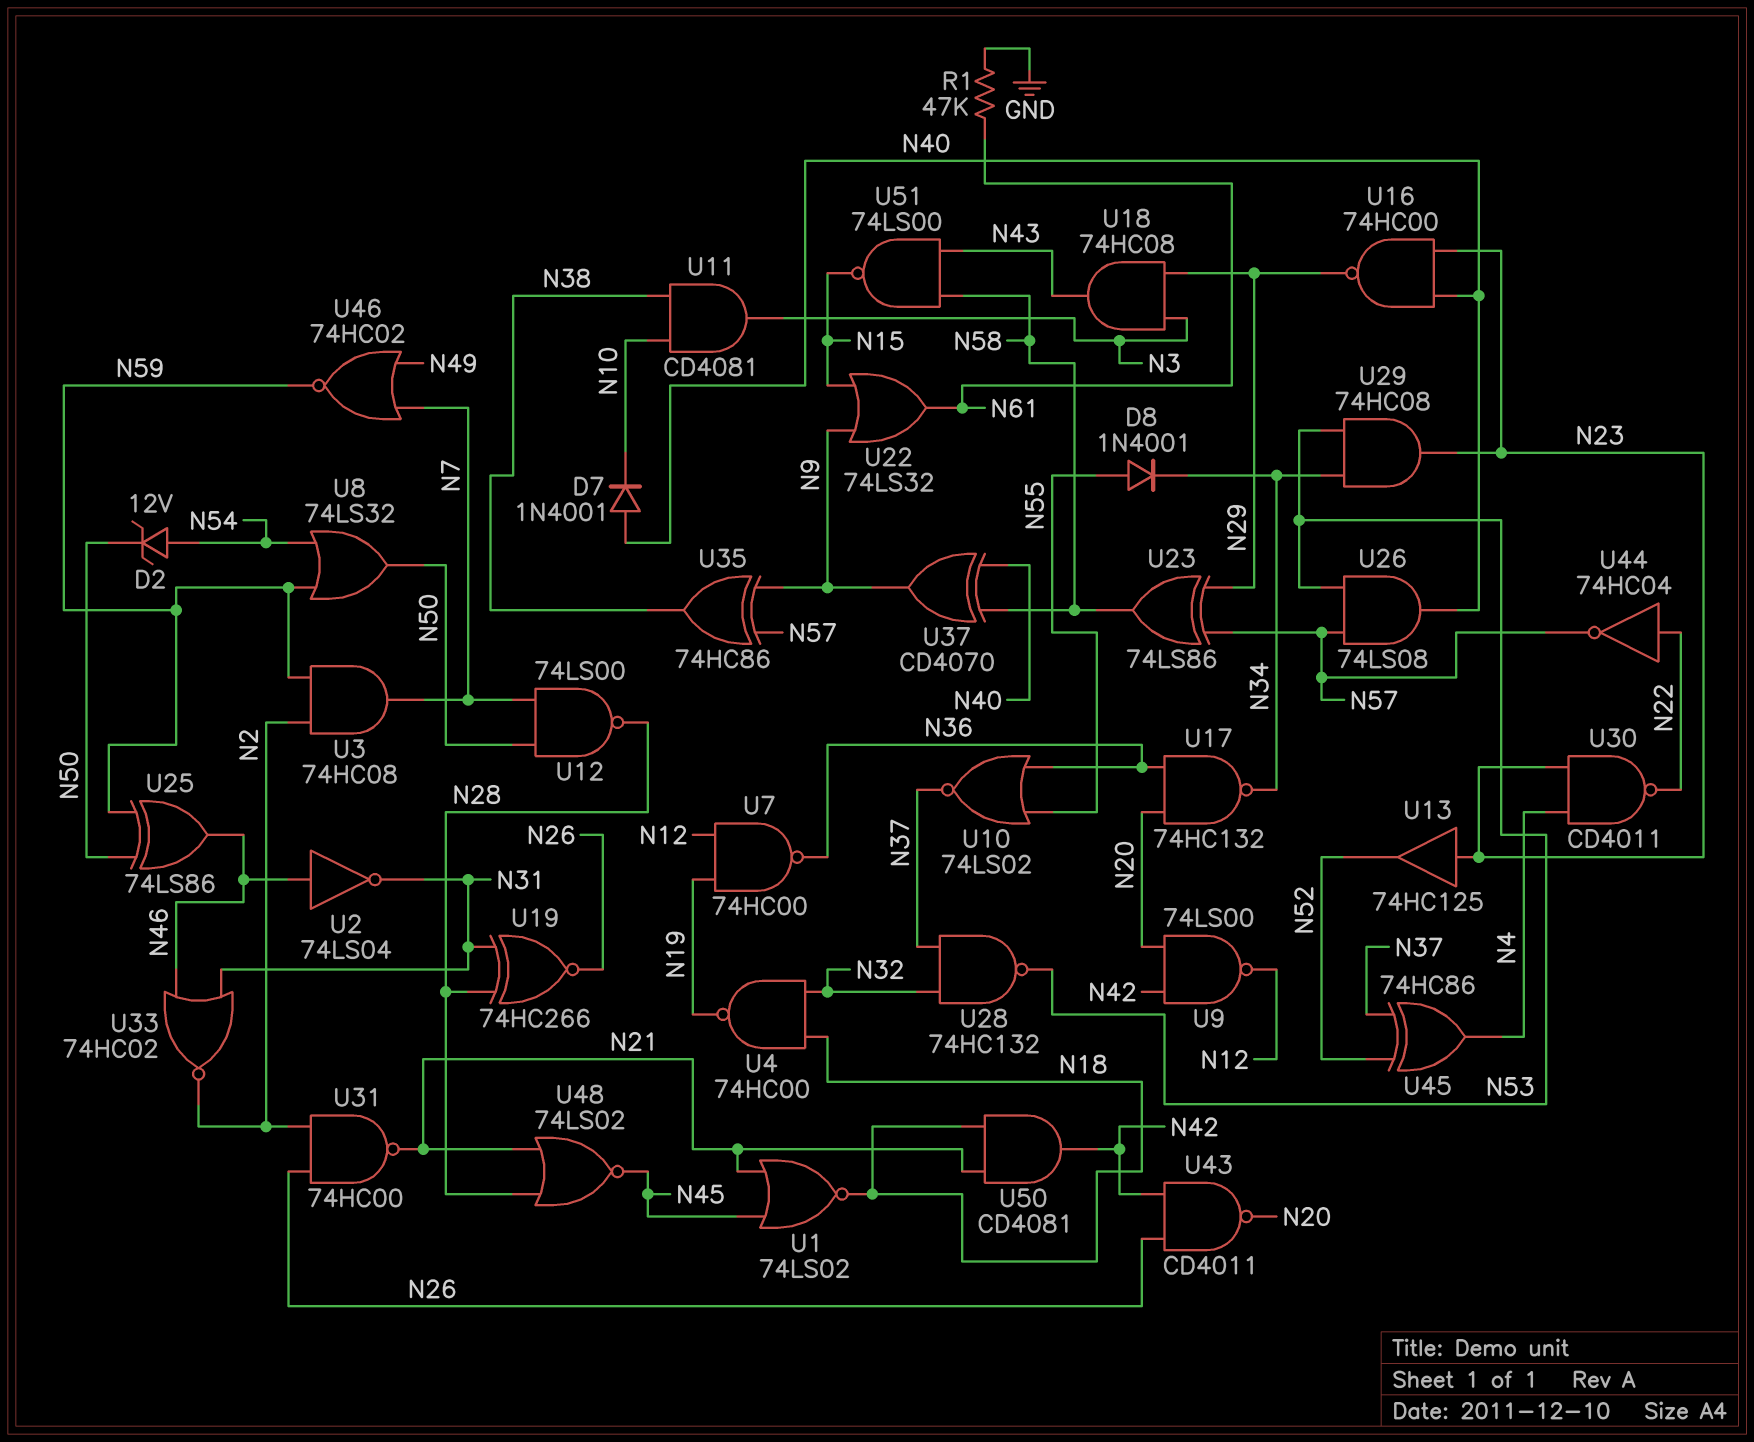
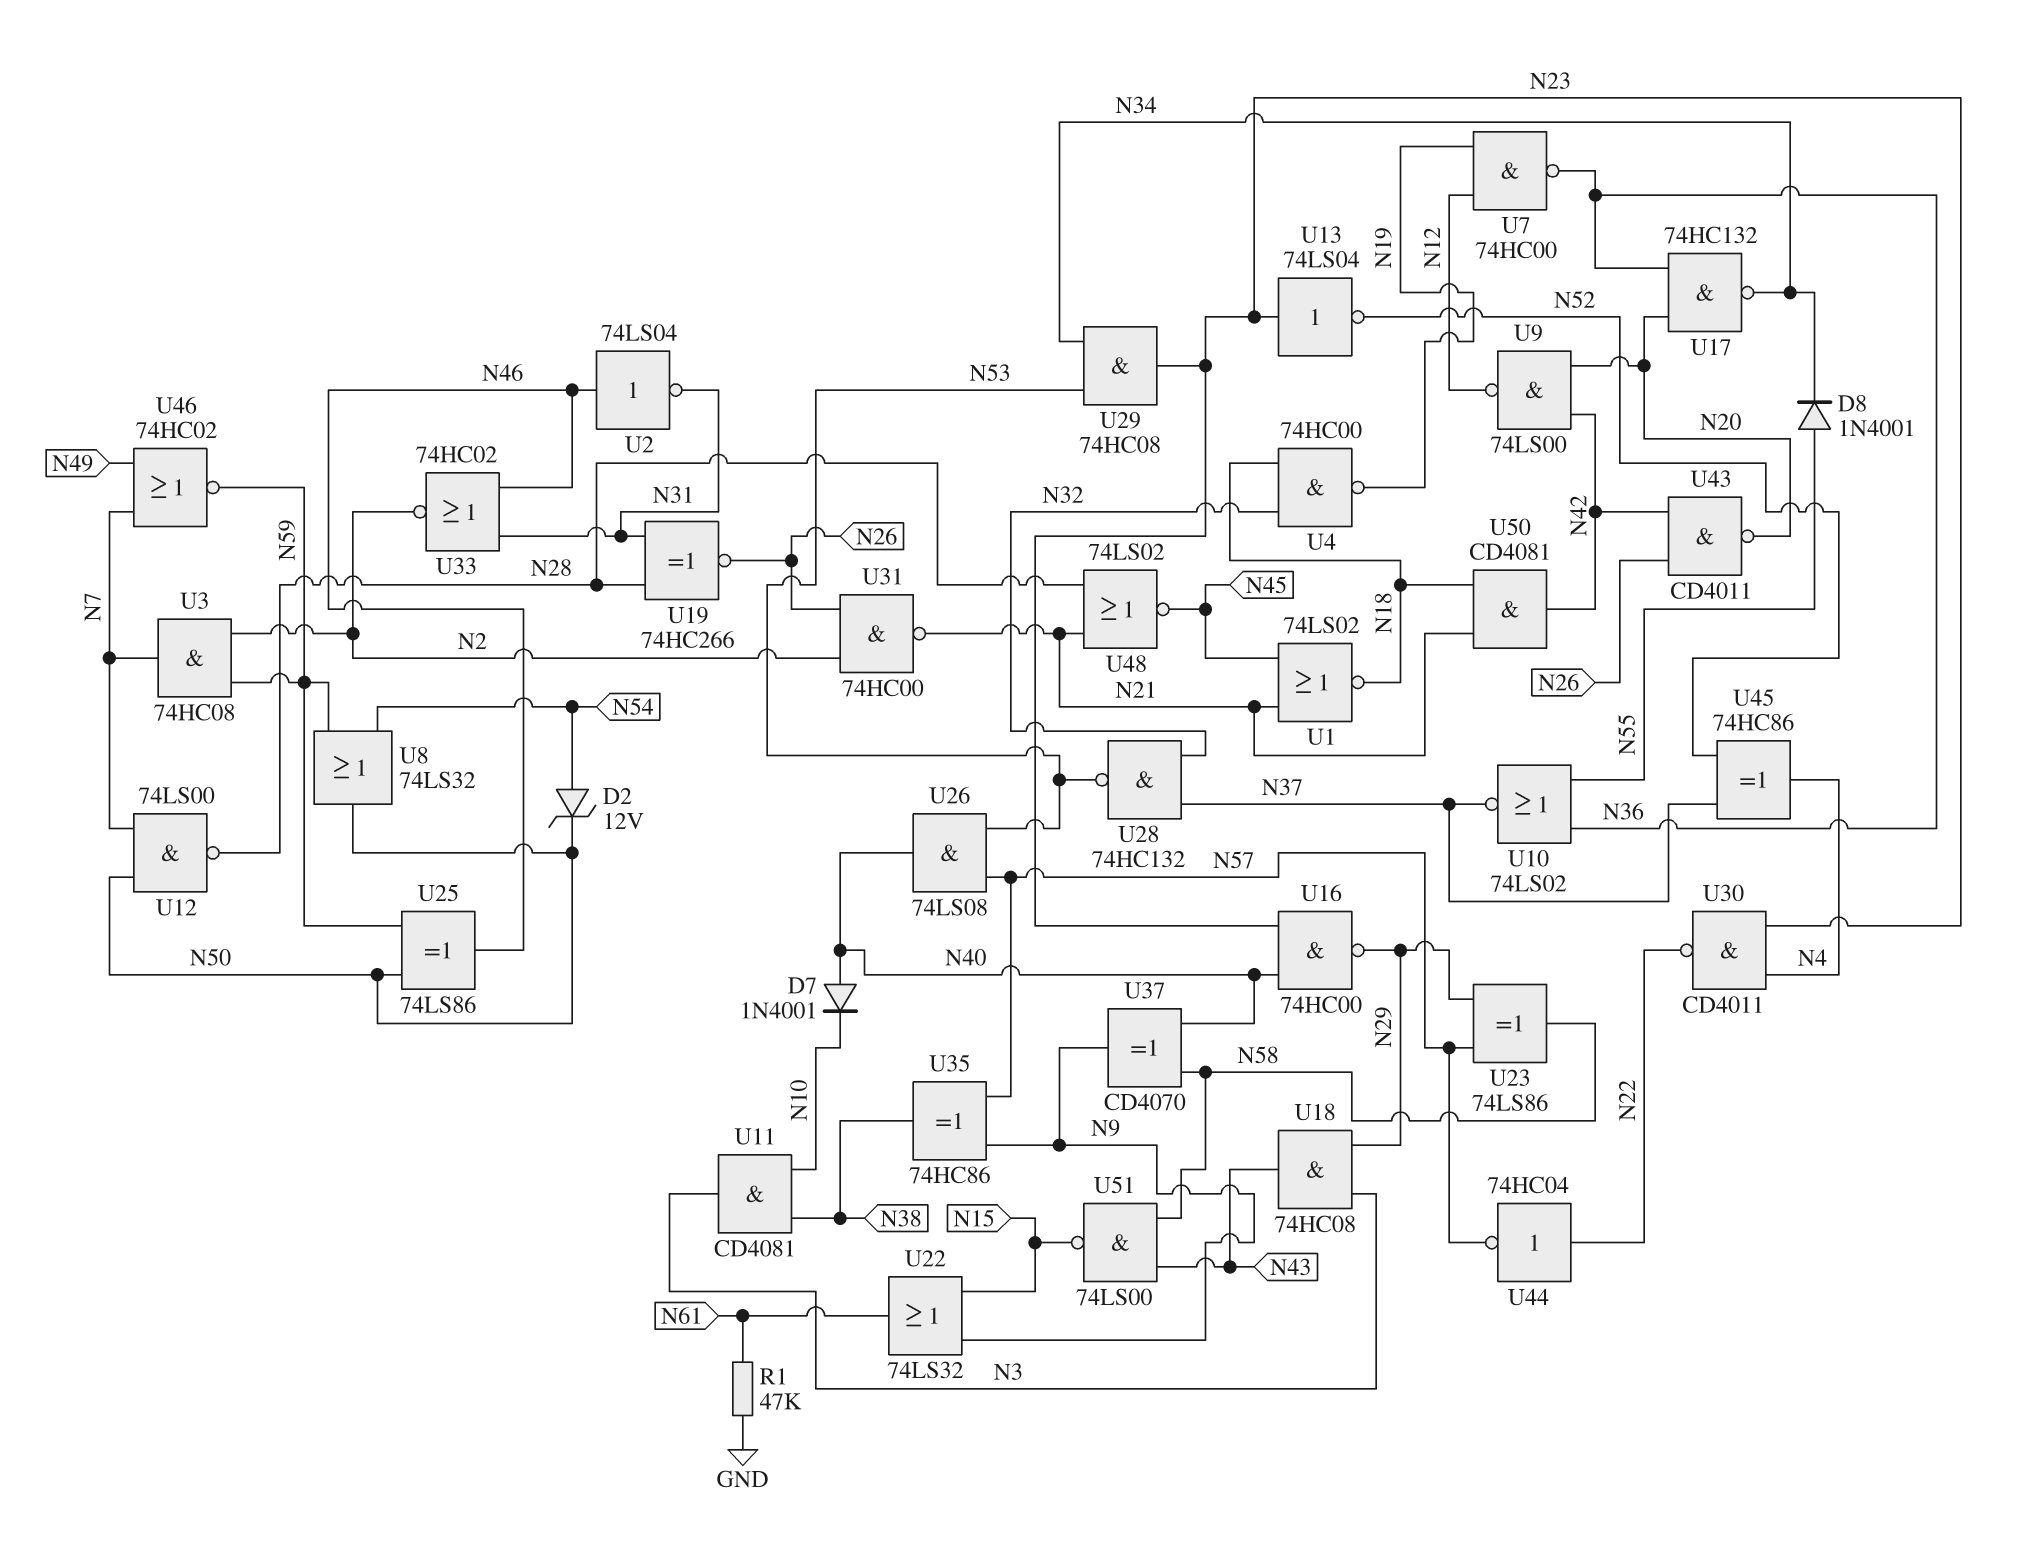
U13: buffer 74HC125 (in N23, out N52) -> NOT 74LS04 (in N23, out N52)

